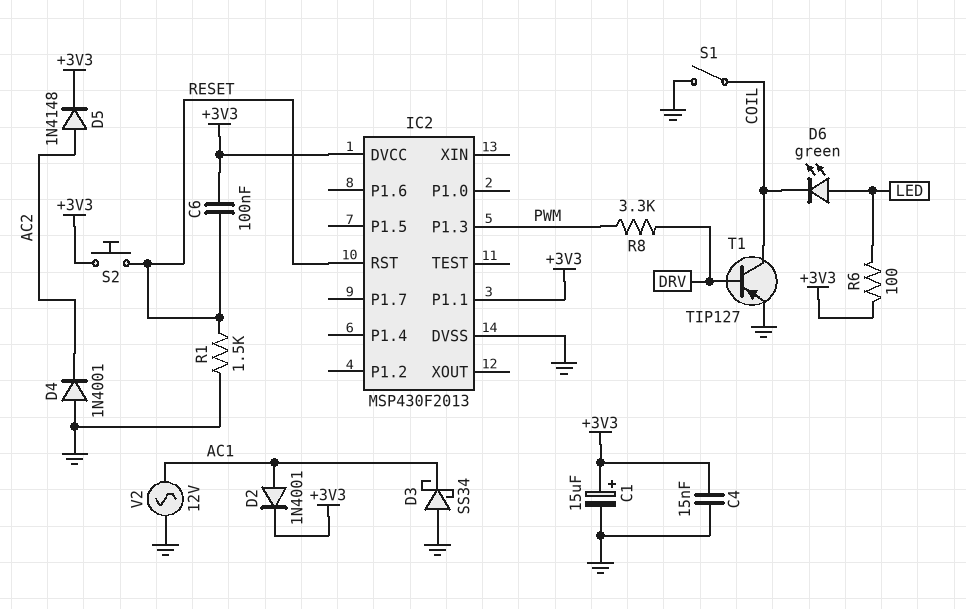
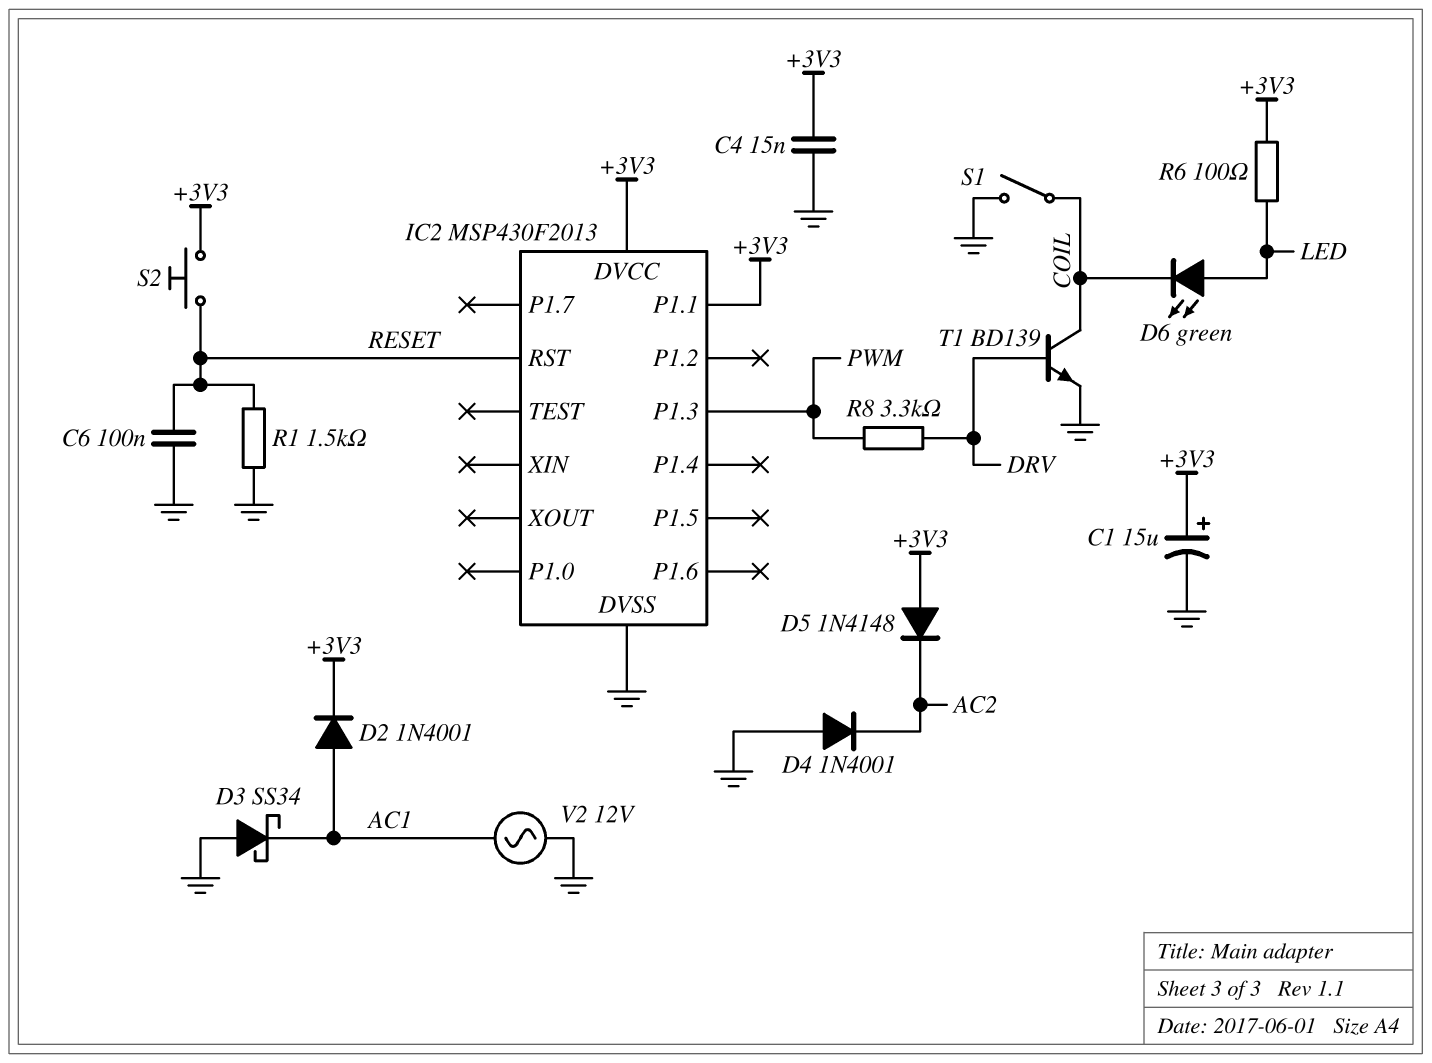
C6: 100nF (+3V3, RESET) -> 100nF (GND, RESET)
D5: diode 1N4148 (A AC2, K +3V3) -> diode 1N4148 (A +3V3, K AC2)
T1: PNP TIP127 (B DRV, C COIL, E GND) -> NPN BD139 (B DRV, C COIL, E GND)

